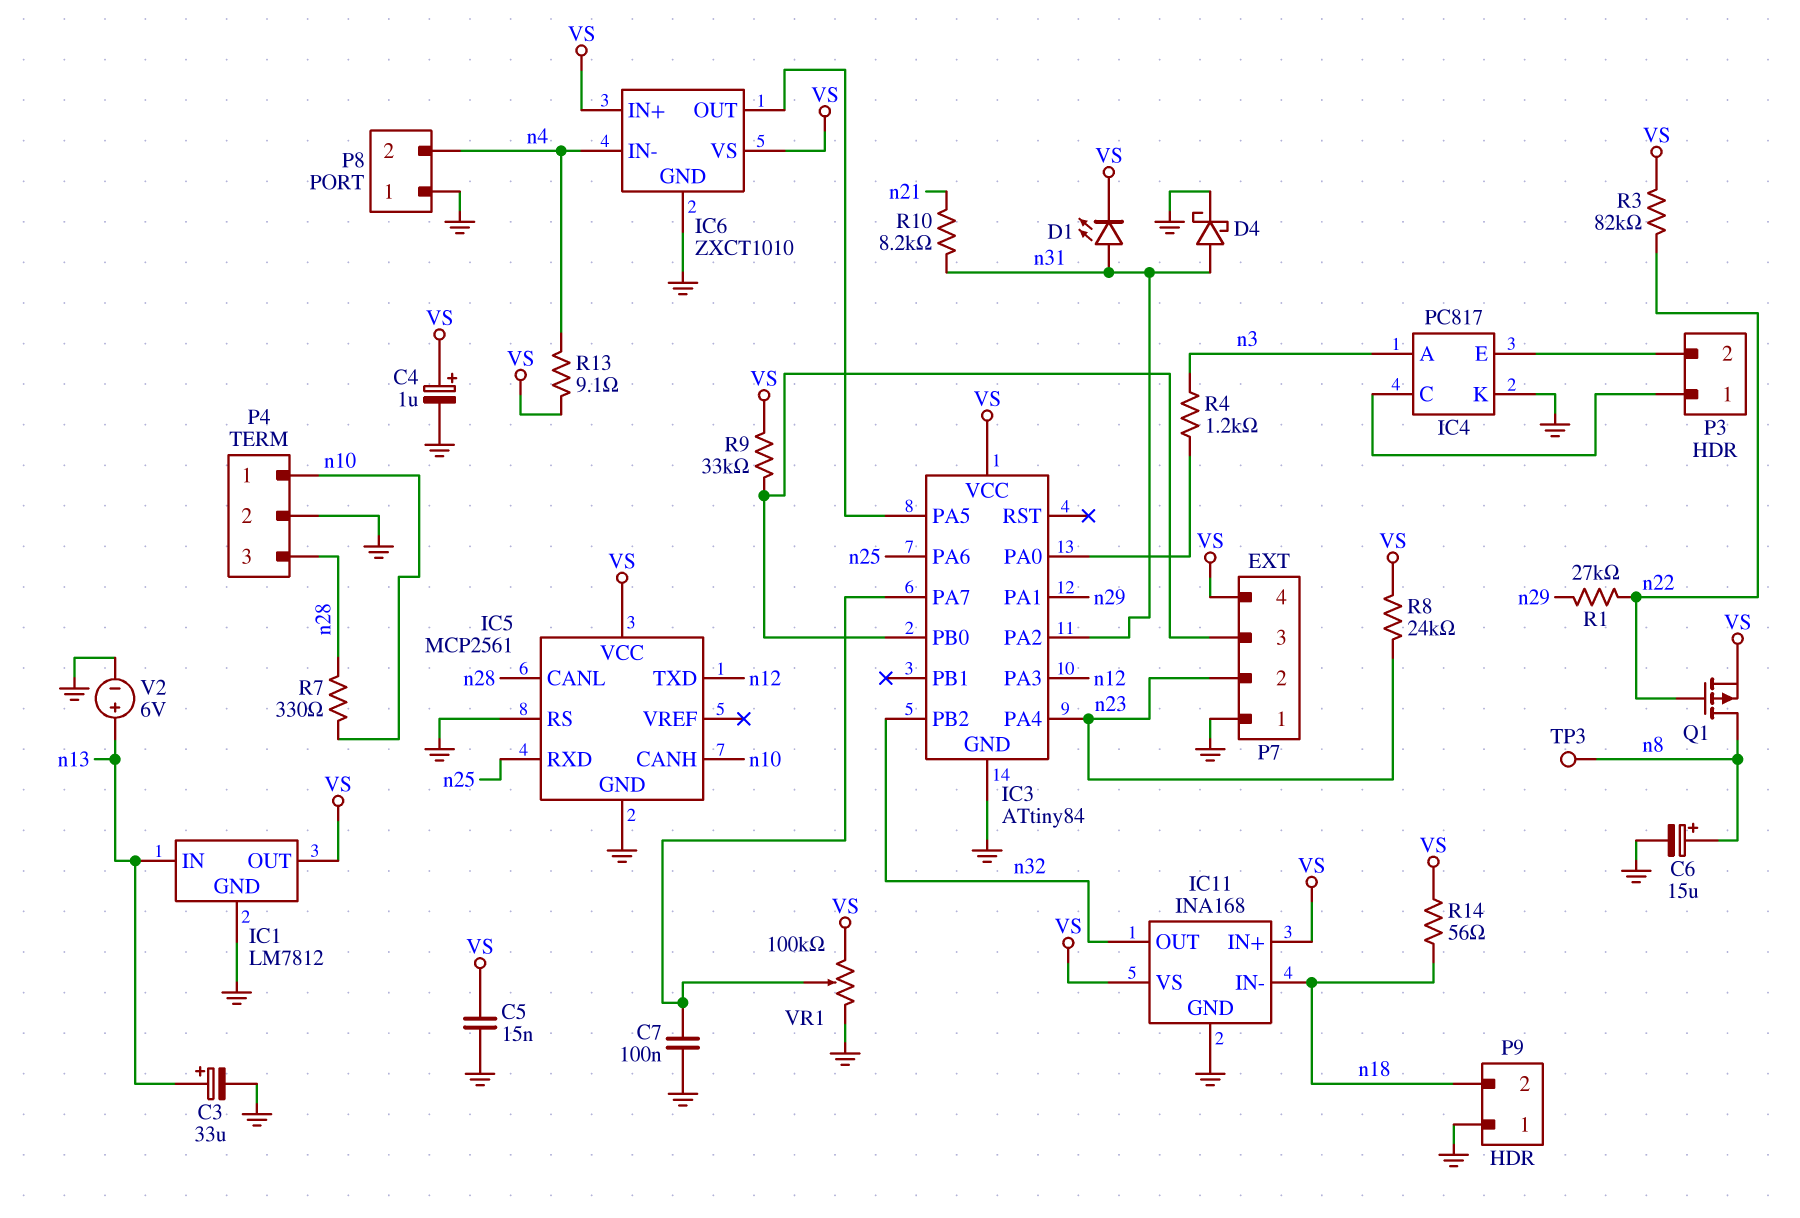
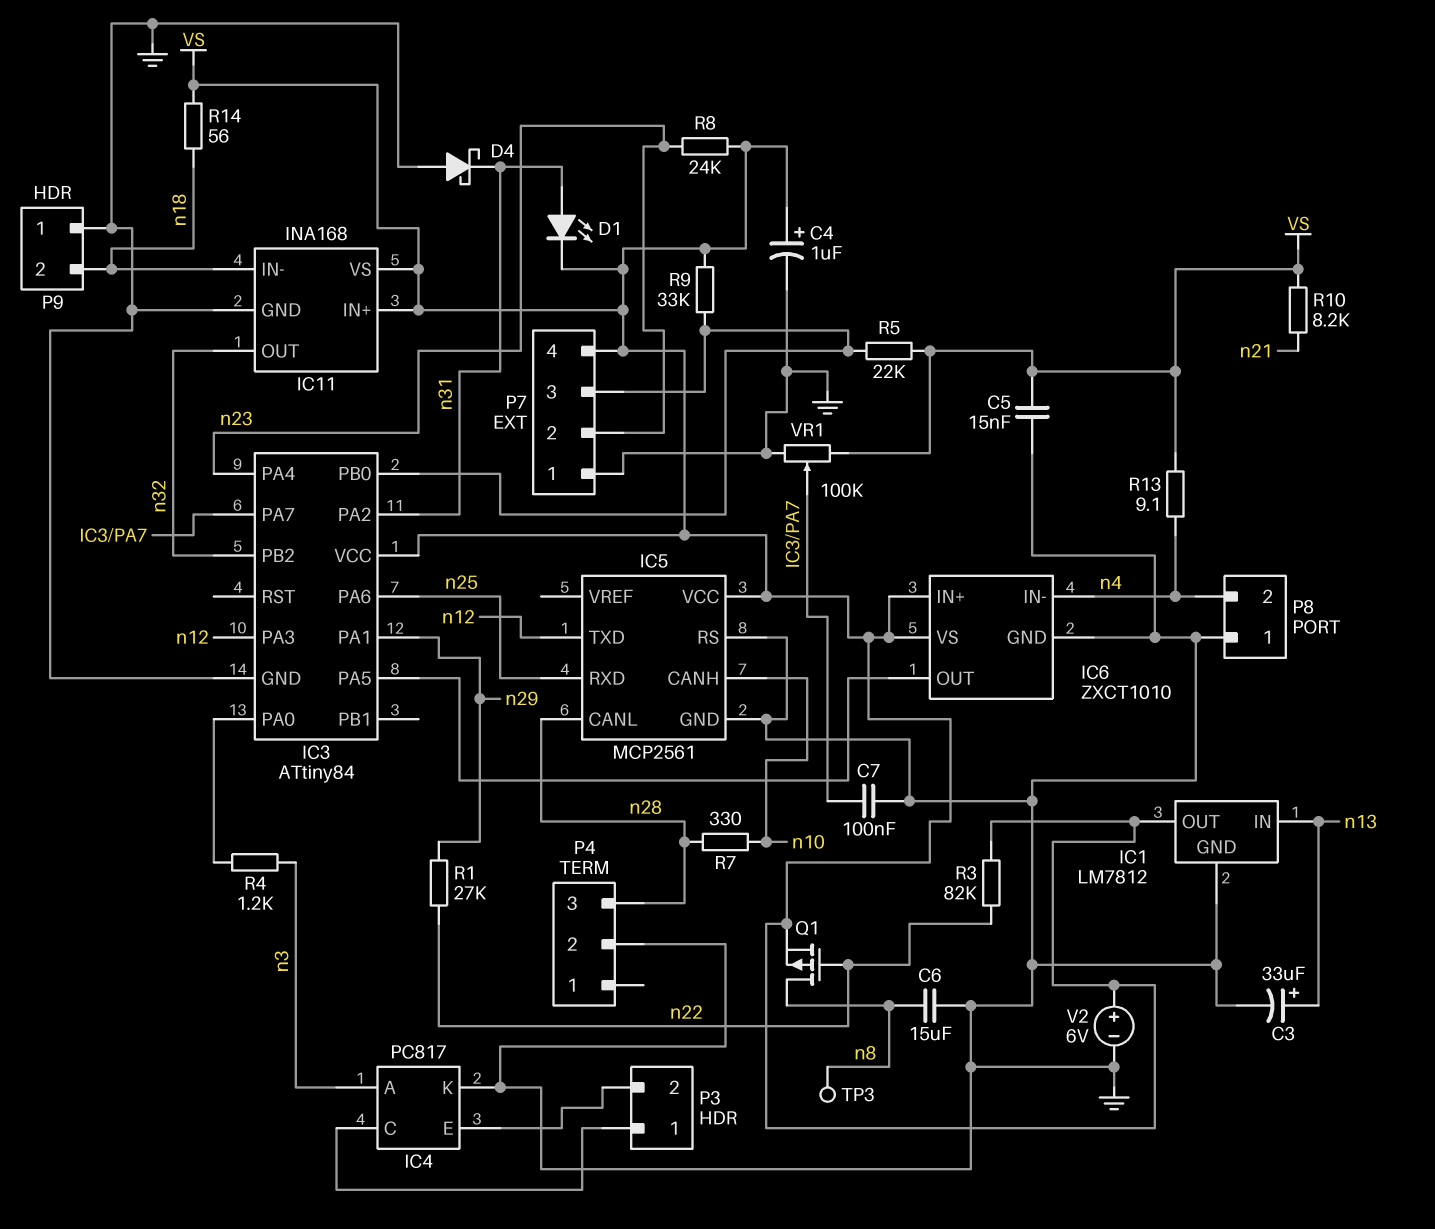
C6: 15uF (plus n8, minus GND) -> 15uF (GND, n8)
D4: schottky (A n31, K GND) -> schottky (A GND, K n31)
P4 pin 1: n10 -> none
R5: none -> 22k (IC3/PB0, VS)
R10: 8.2k (n21, n31) -> 8.2k (VS, n21)
V2: 6V (plus n13, minus GND) -> 6V (plus VS, minus GND)

